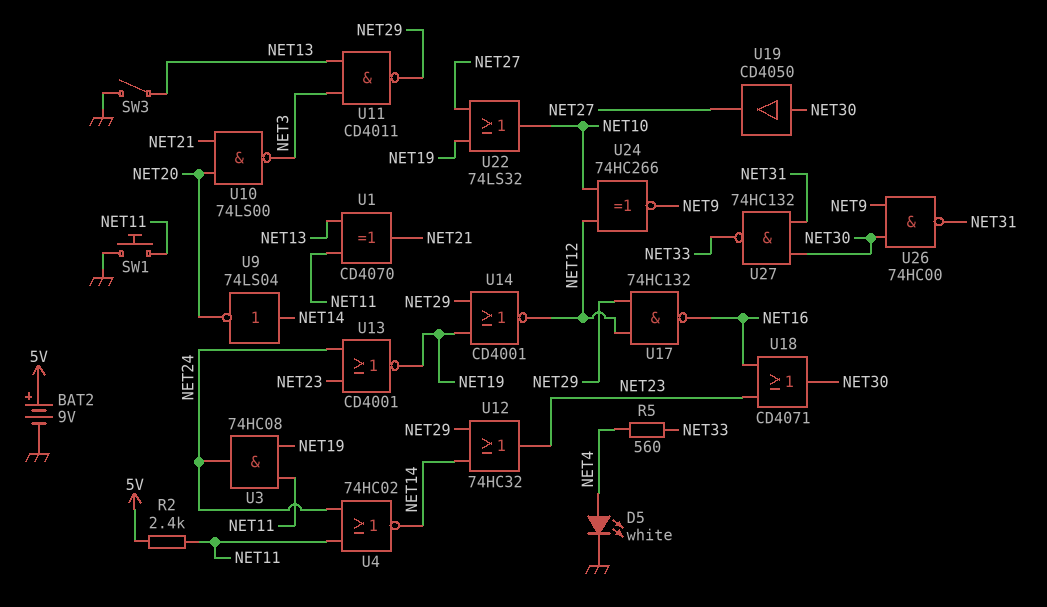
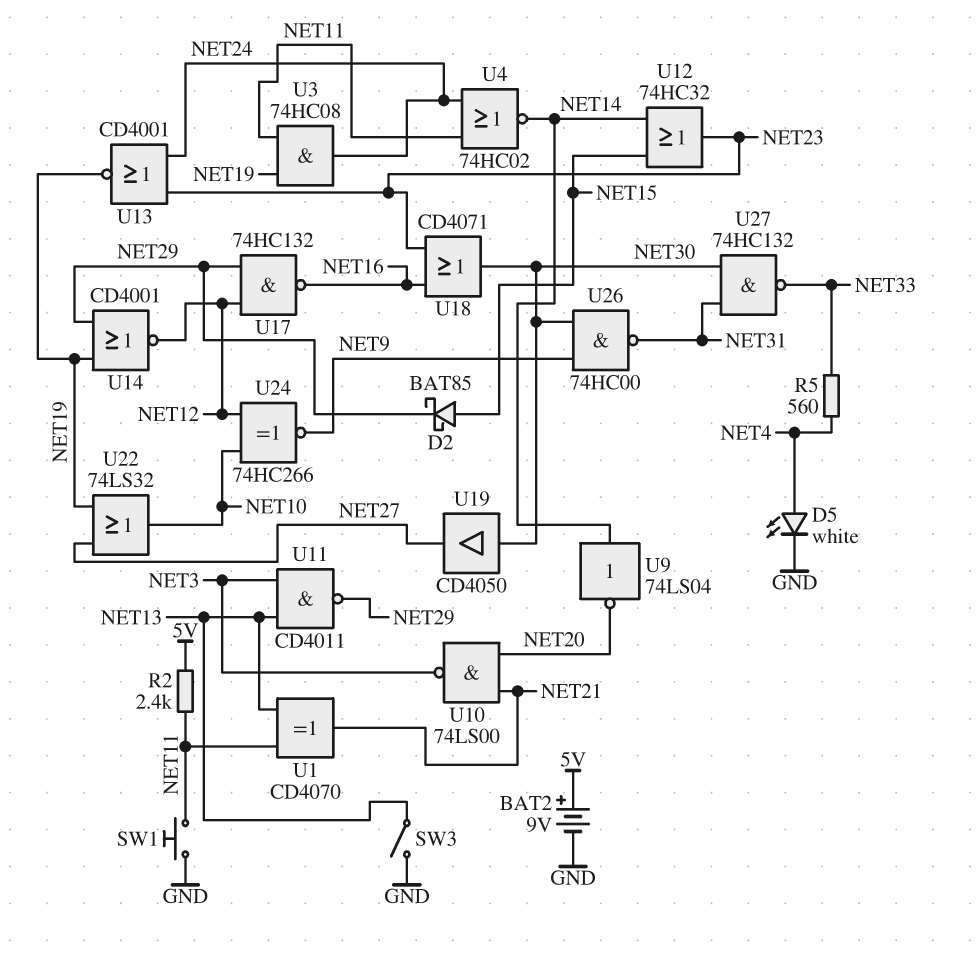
D2: none -> schottky BAT85 (A NET15, K NET29)
U12: OR 74HC32 (in NET14, in NET29, out NET23) -> OR 74HC32 (in NET14, in NET15, out NET23)

